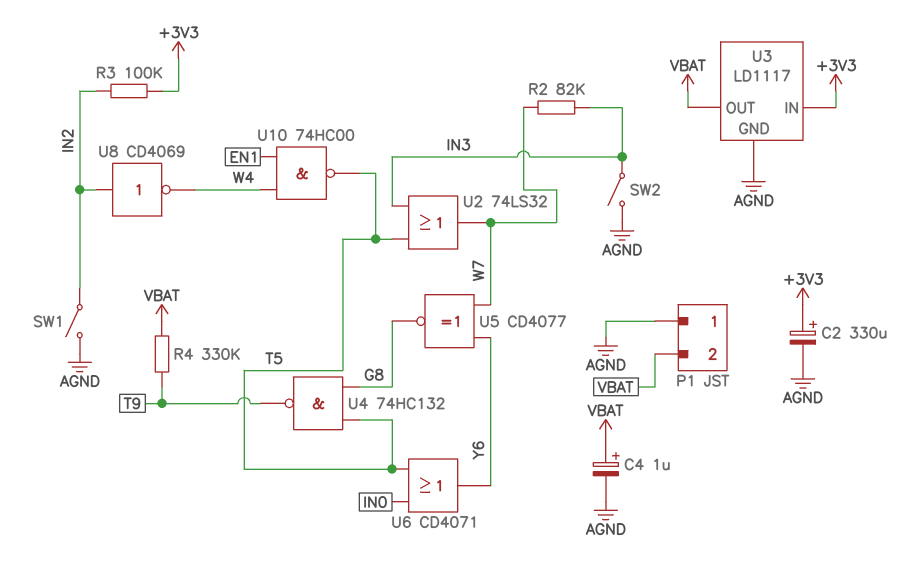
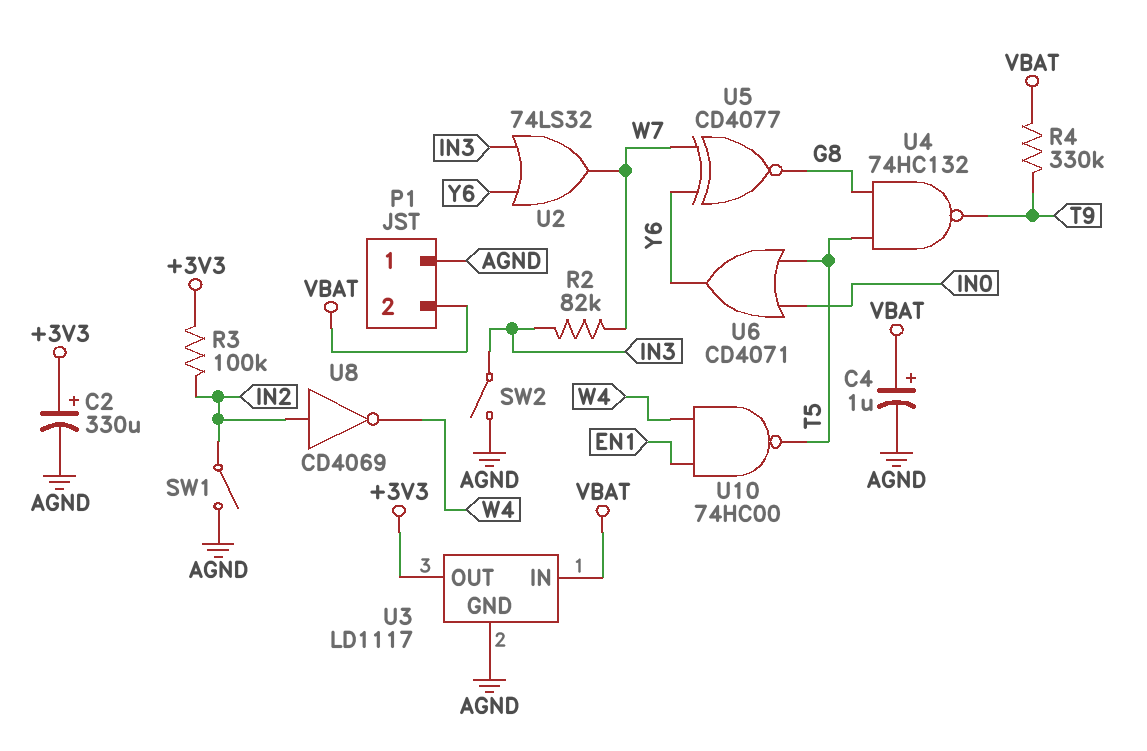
U2: OR 74LS32 (in IN3, in T5, out W7) -> OR 74LS32 (in IN3, in Y6, out W7)
U3 pin IN: +3V3 -> VBAT
U3 pin OUT: VBAT -> +3V3

